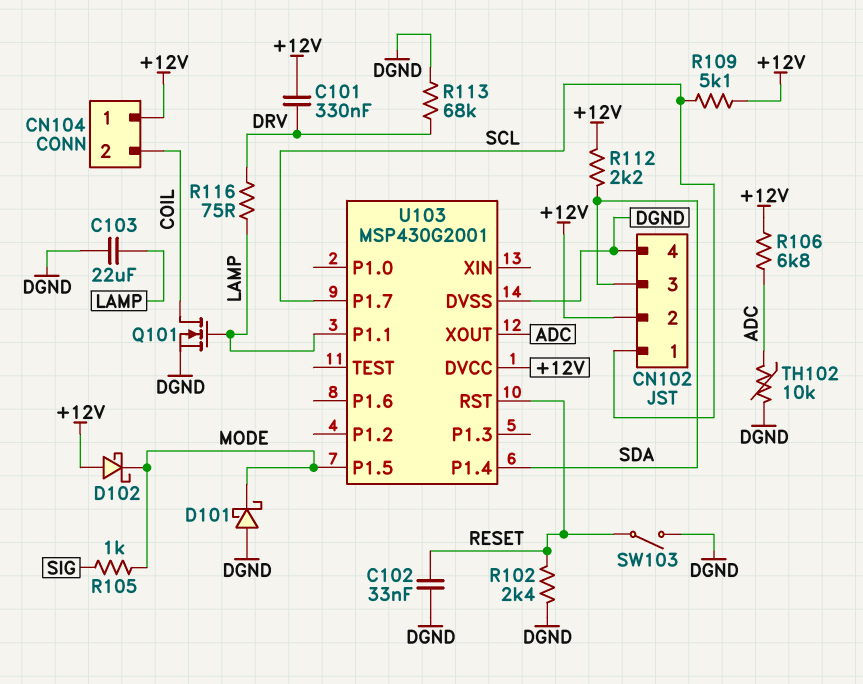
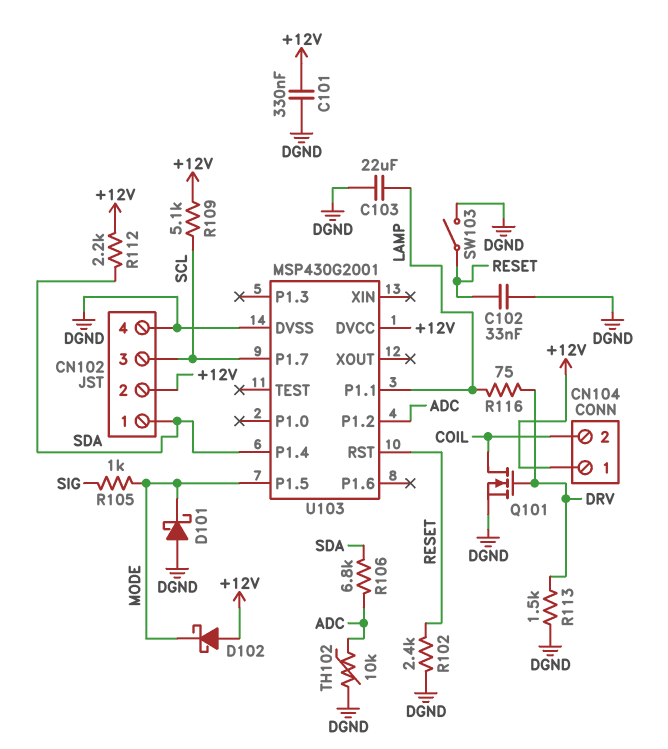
C101: 330nF (+12V, DRV) -> 330nF (+12V, DGND)
CN102 pin 1: SCL -> SDA
CN102 pin 3: SDA -> SCL
Q101: NMOS (G LAMP, D COIL, S DGND) -> NMOS (G DRV, D COIL, S DGND)
R106: 6.8k (+12V, ADC) -> 6.8k (ADC, SDA)
R113: 68k (DGND, DRV) -> 1.5k (DGND, DRV)
U103 pin P1.2: none -> ADC
U103 pin XOUT: ADC -> none

